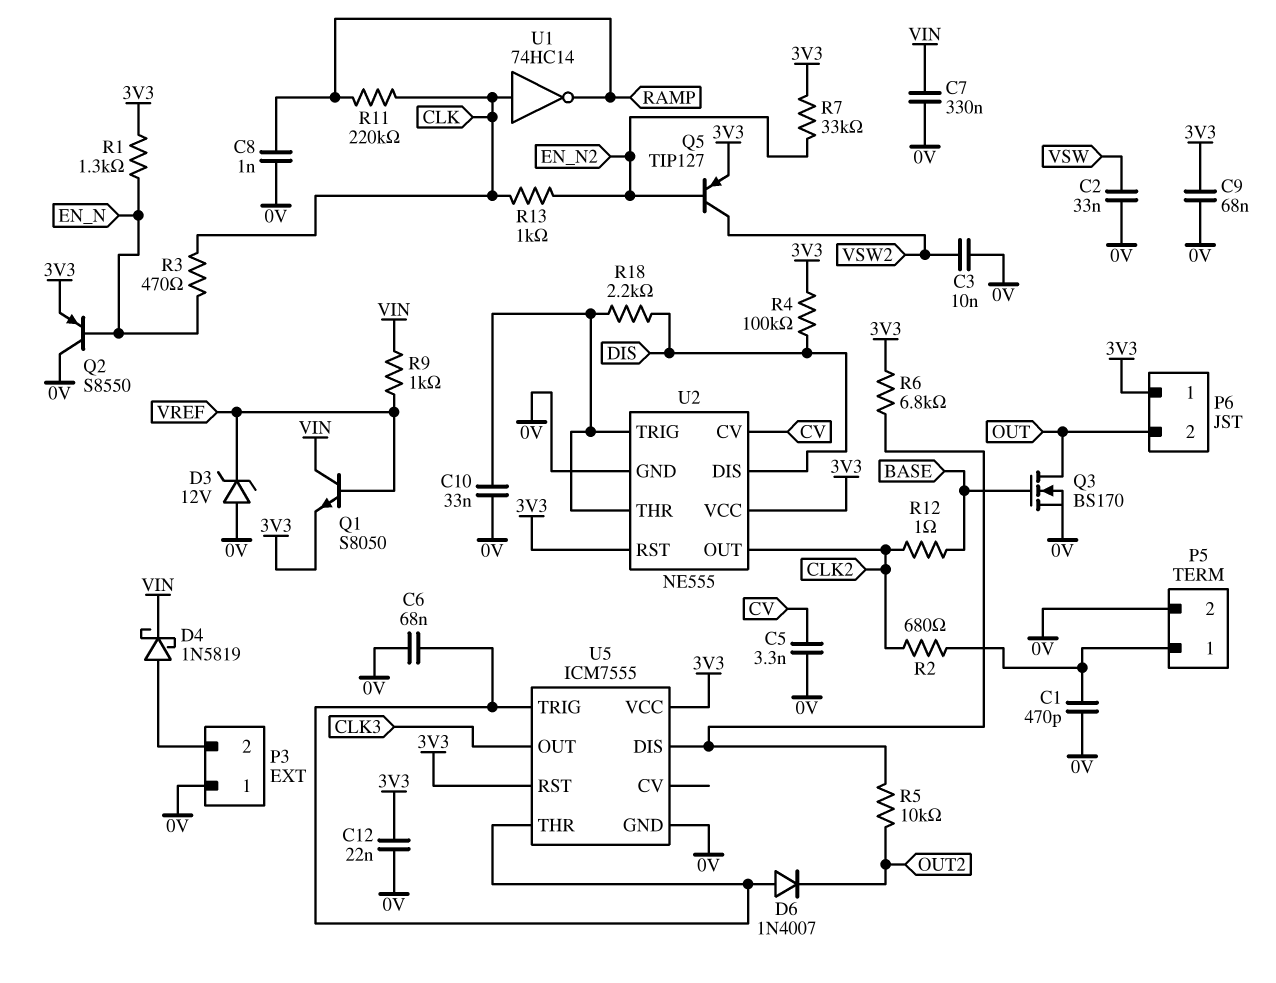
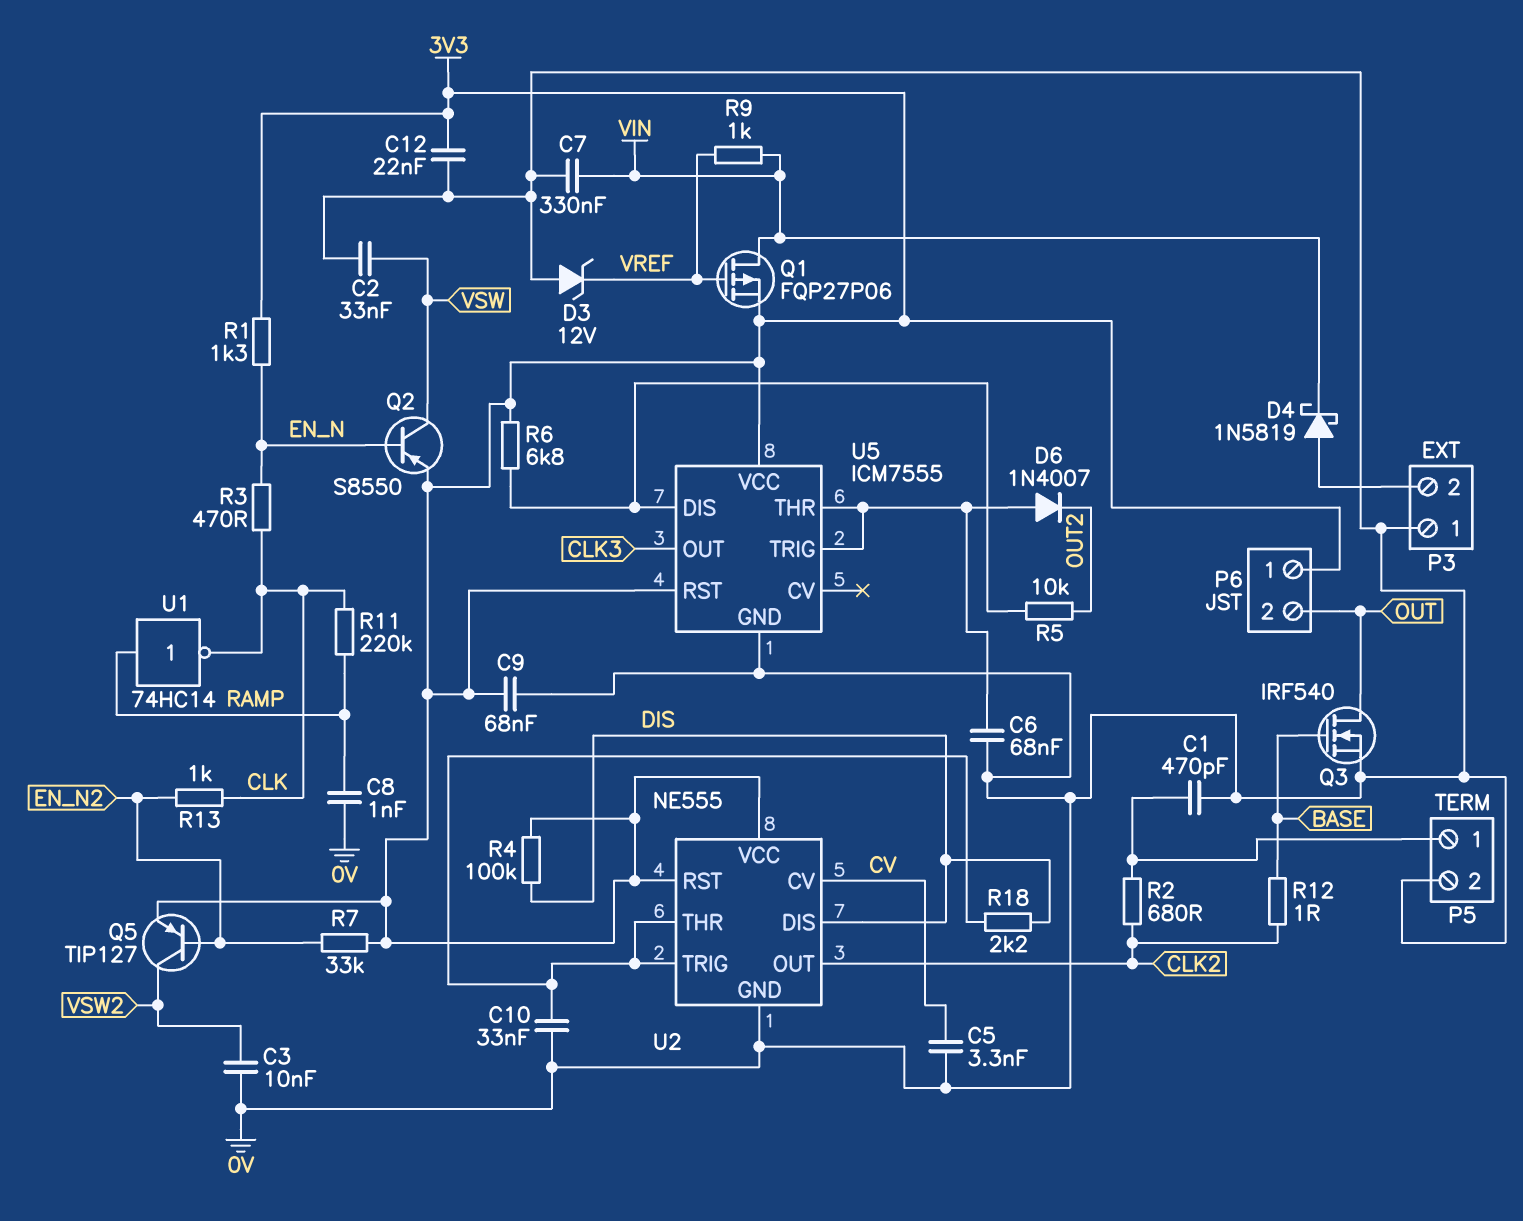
Q1: NPN S8050 (B VREF, C VIN, E 3V3) -> PMOS FQP27P06 (G VREF, D VIN, S 3V3)
Q2: PNP S8550 (B EN_N, C 0V, E 3V3) -> PNP S8550 (B EN_N, C VSW, E 3V3)
Q3: NMOS BS170 (G BASE, D OUT, S 0V) -> NMOS IRF540 (G BASE, D OUT, S 0V)
U1: NOT 74HC14 (in CLK, out RAMP) -> NOT 74HC14 (in RAMP, out CLK)

